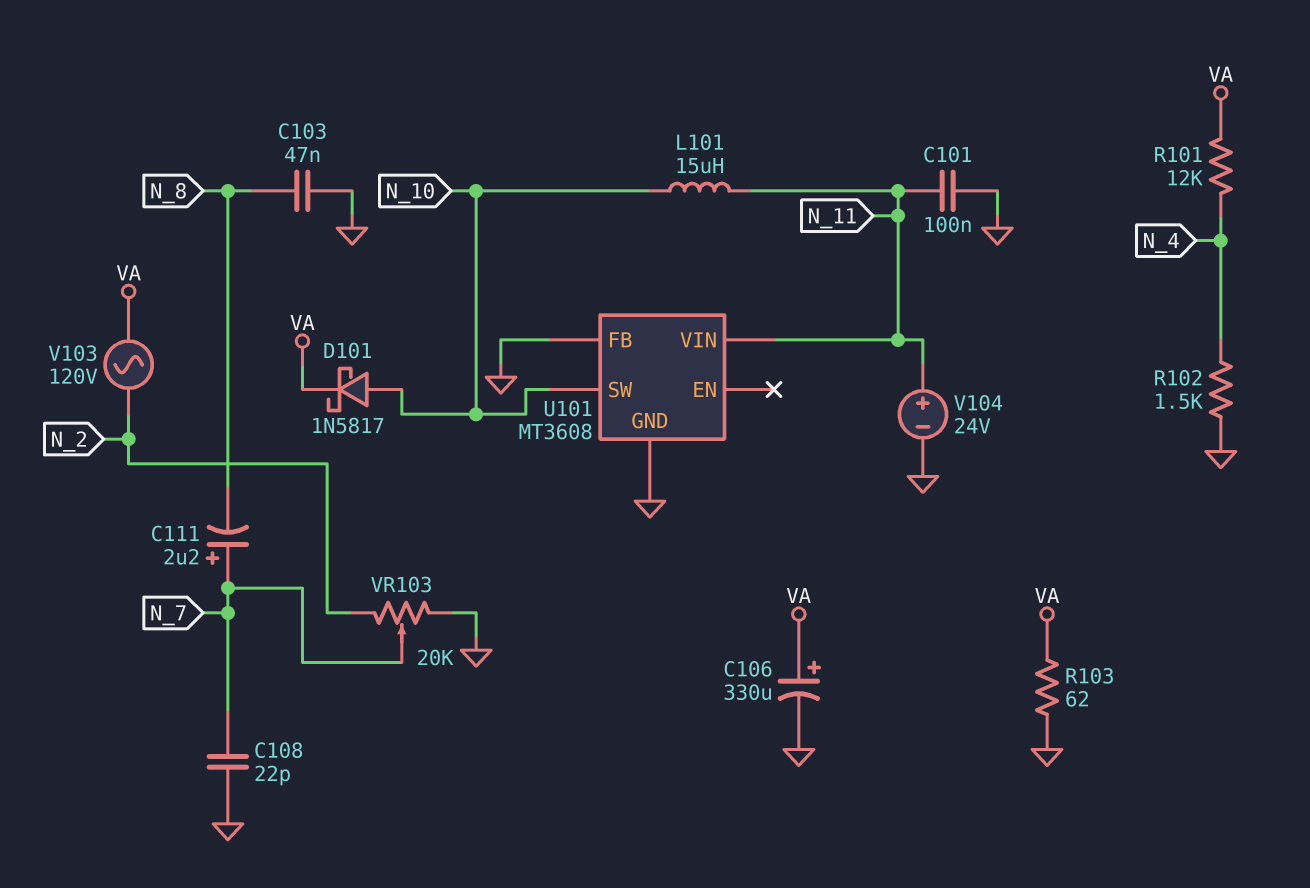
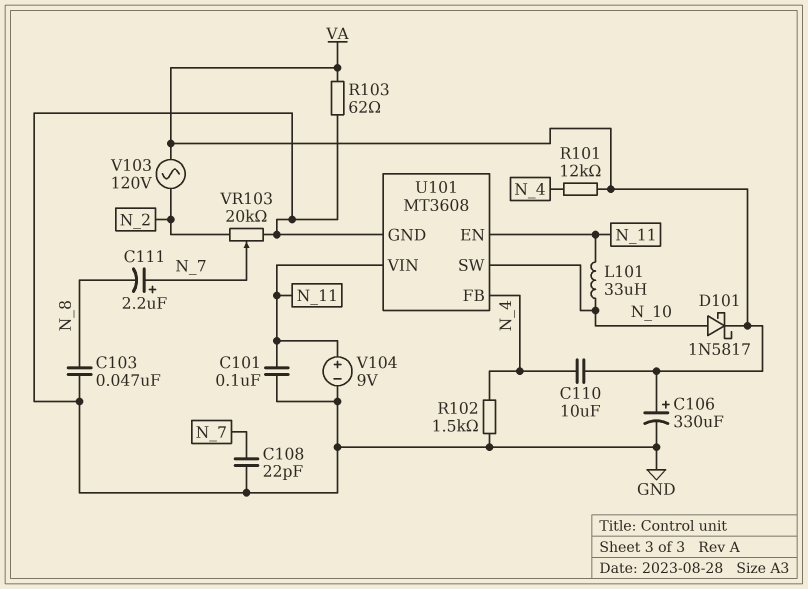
C110: none -> 10uF (N_4, VA)
L101: 15uH (N_10, N_11) -> 33uH (N_10, N_11)
U101 pin EN: none -> N_11
U101 pin FB: GND -> N_4
V104: 24V (plus N_11, minus GND) -> 9V (plus N_11, minus GND)

